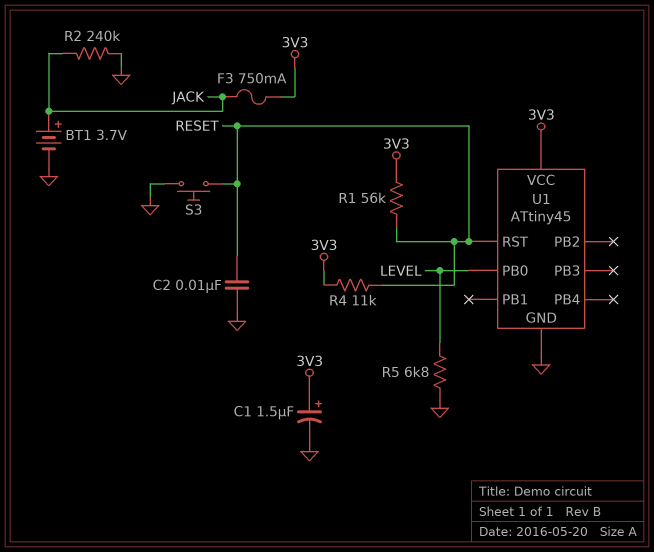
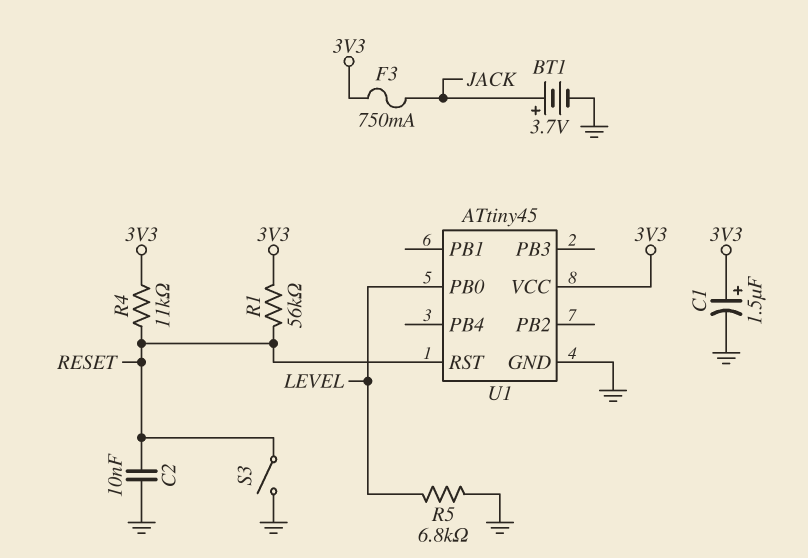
R2: 240k (GND, JACK) -> none
S3: button (GND, RESET) -> switch (GND, RESET)

